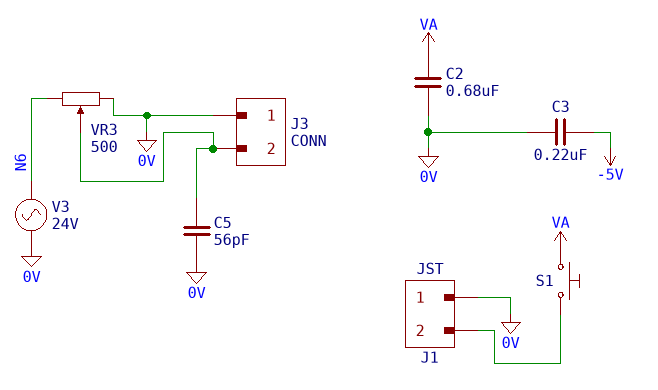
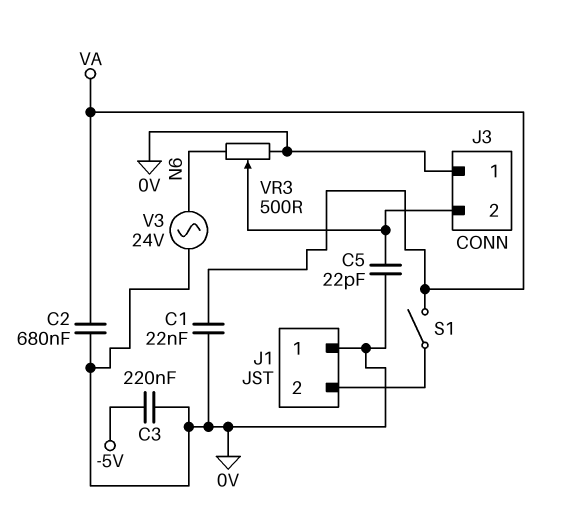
C1: none -> 22nF (0V, VA)
C5: 56pF (0V, J3/2) -> 22pF (0V, J3/2)
S1: button (J1/2, VA) -> switch (J1/2, VA)

